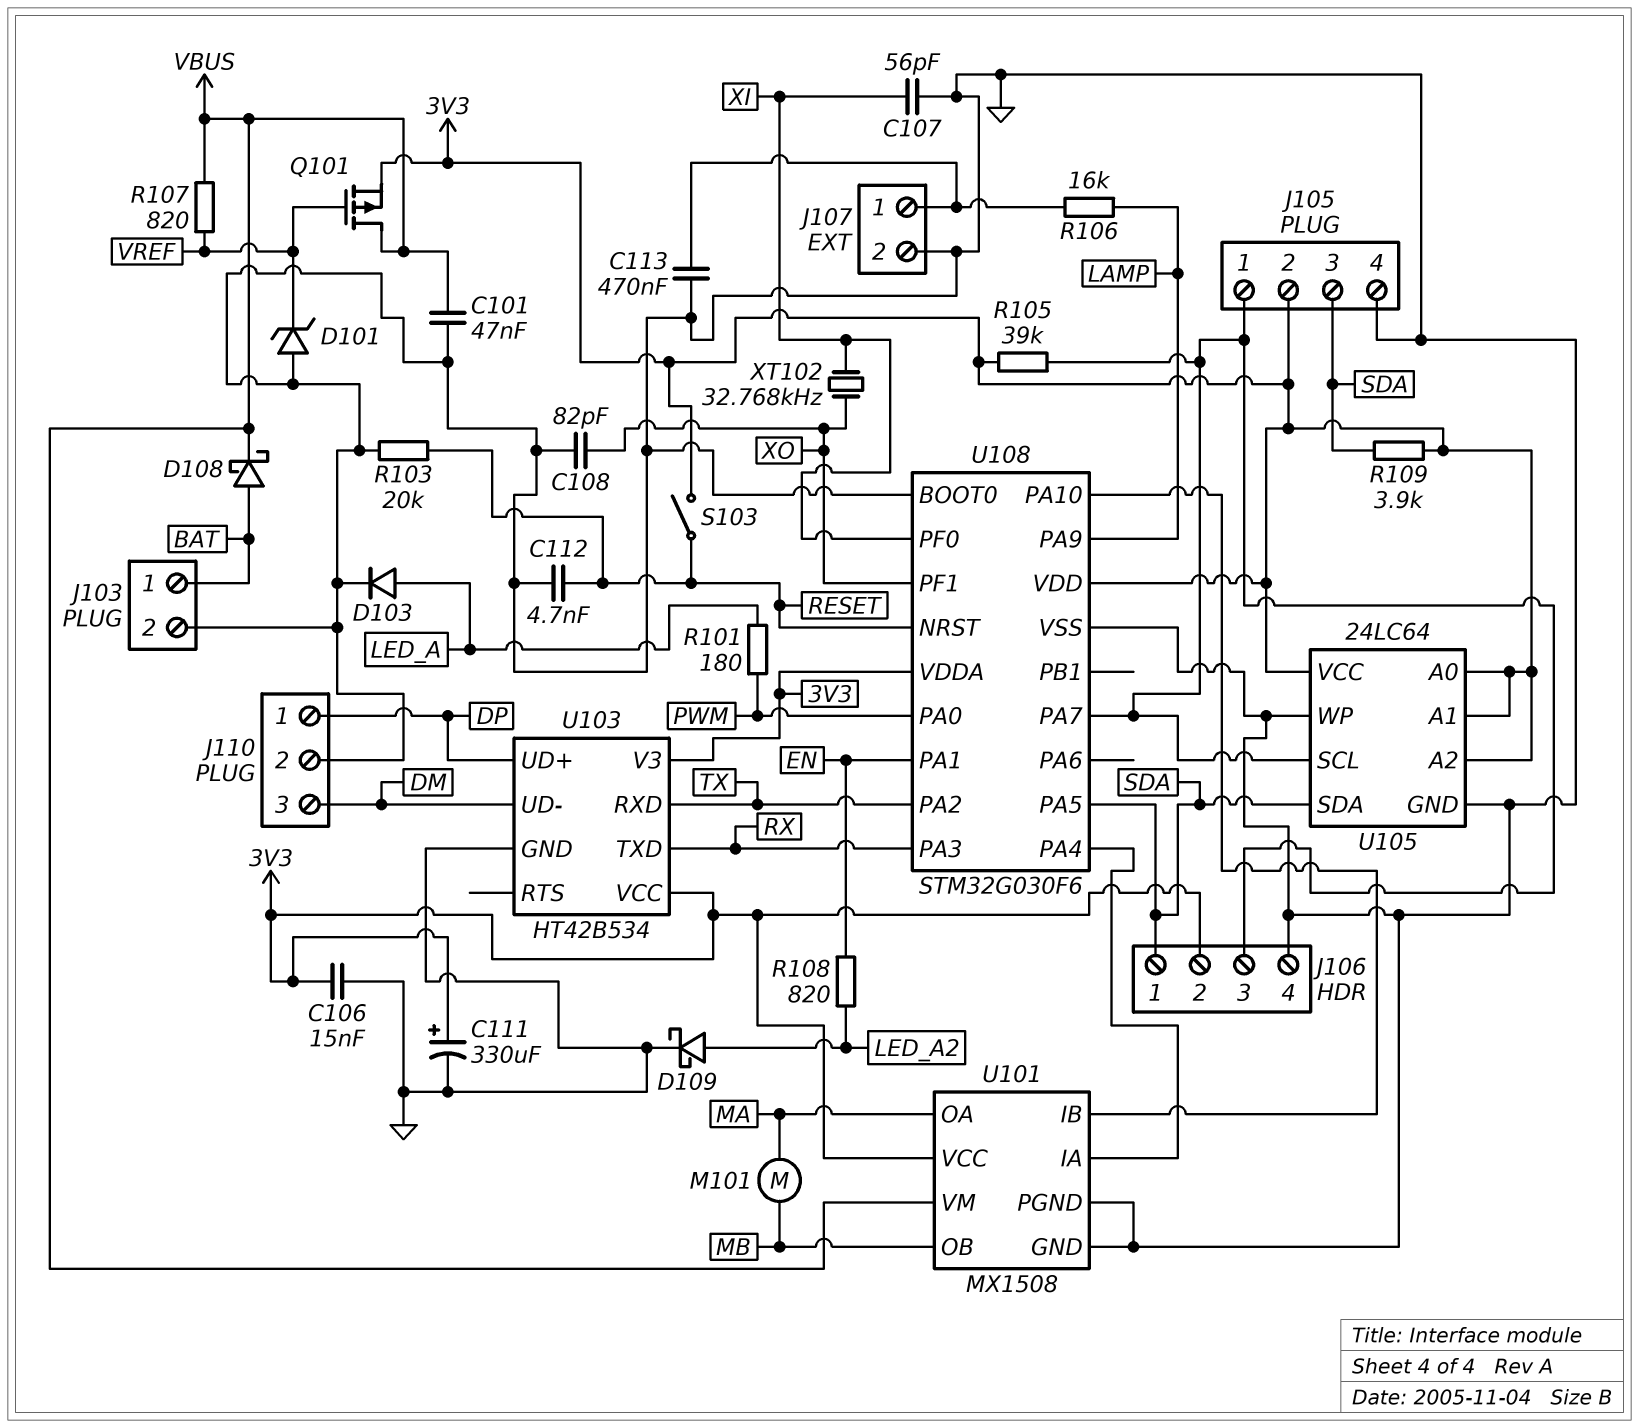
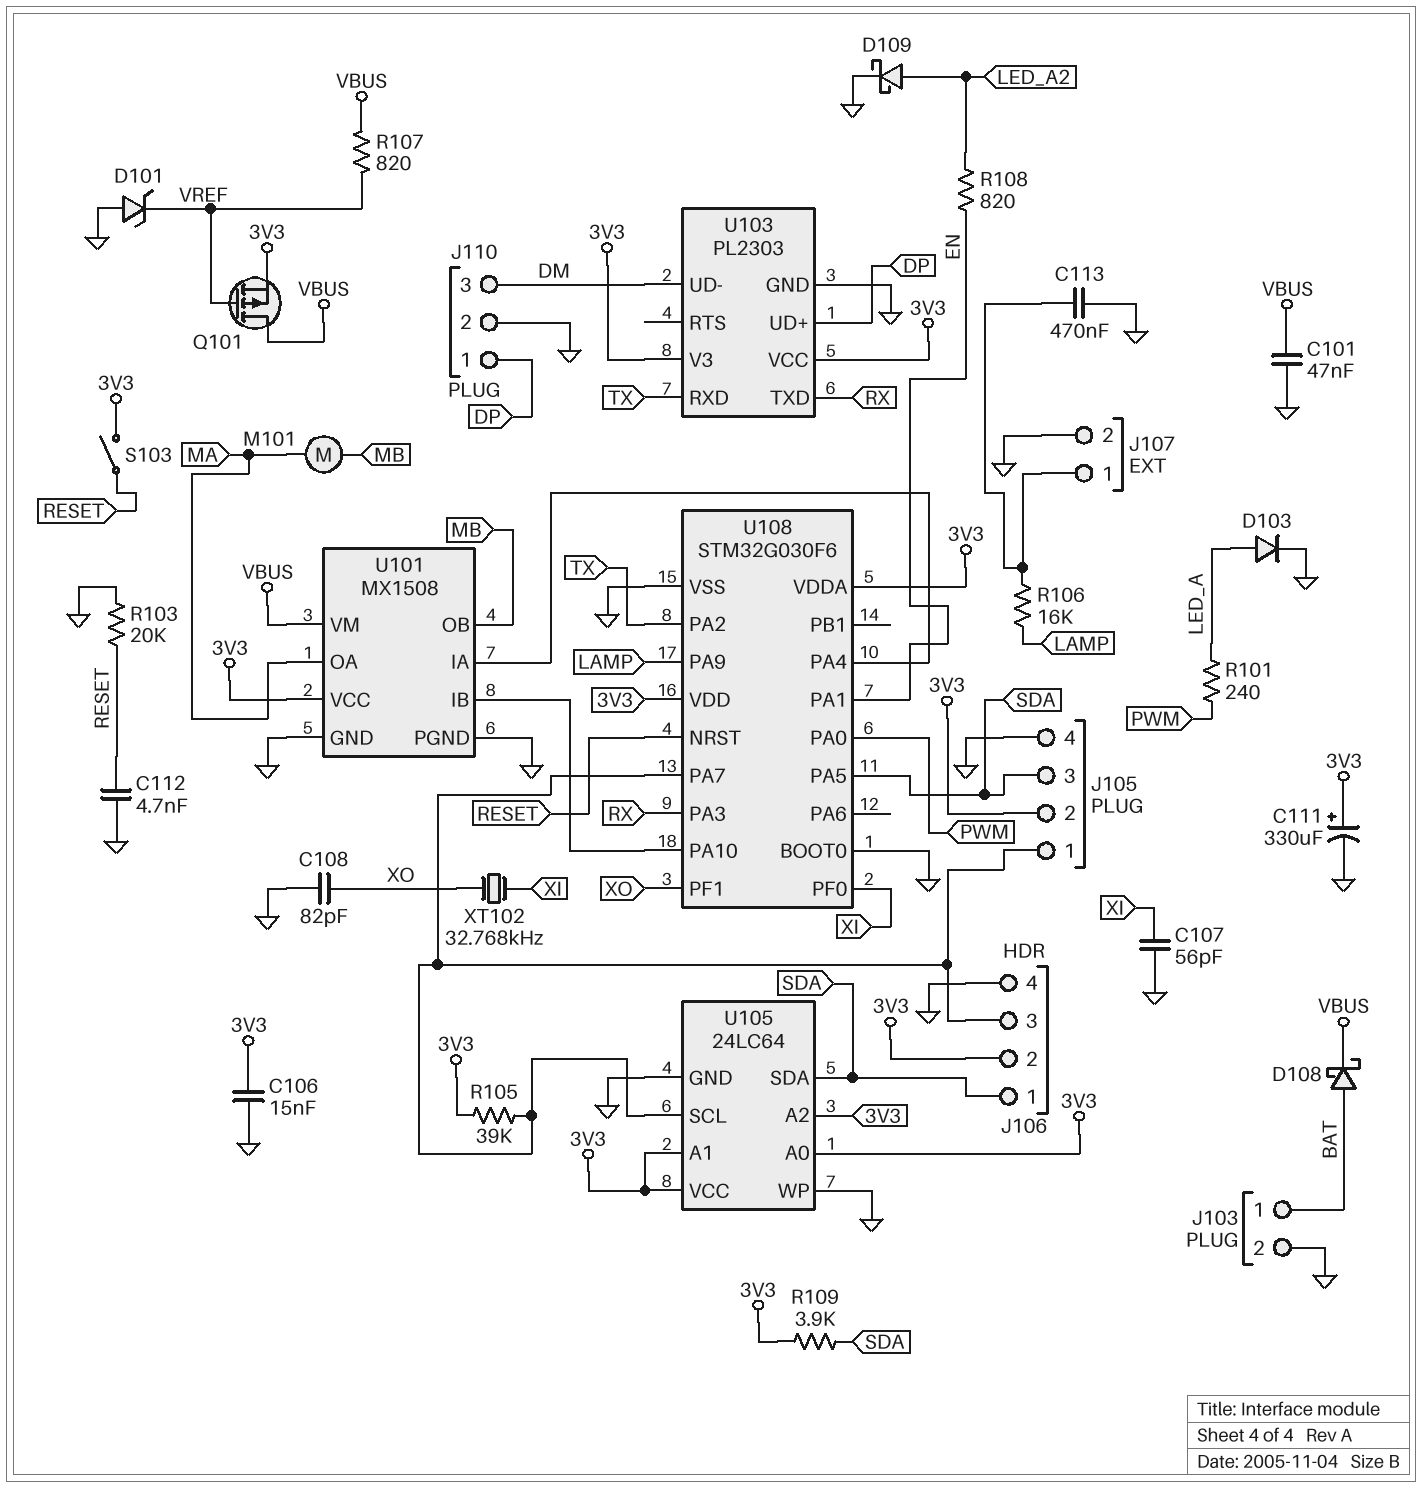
R101: 180 (LED_A, PWM) -> 240 (LED_A, PWM)
U103: HT42B534 -> PL2303

